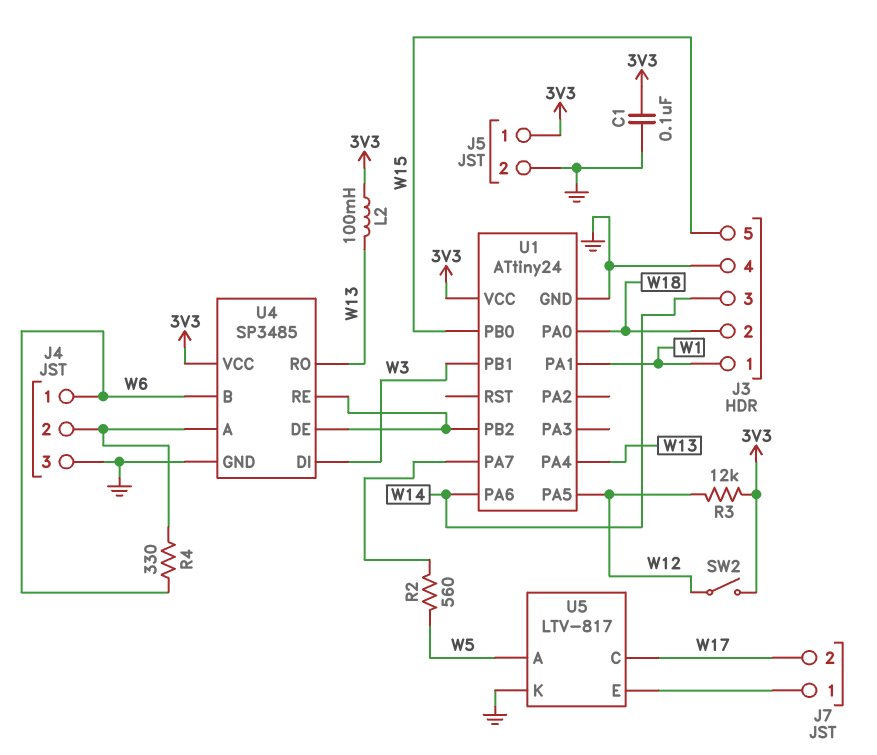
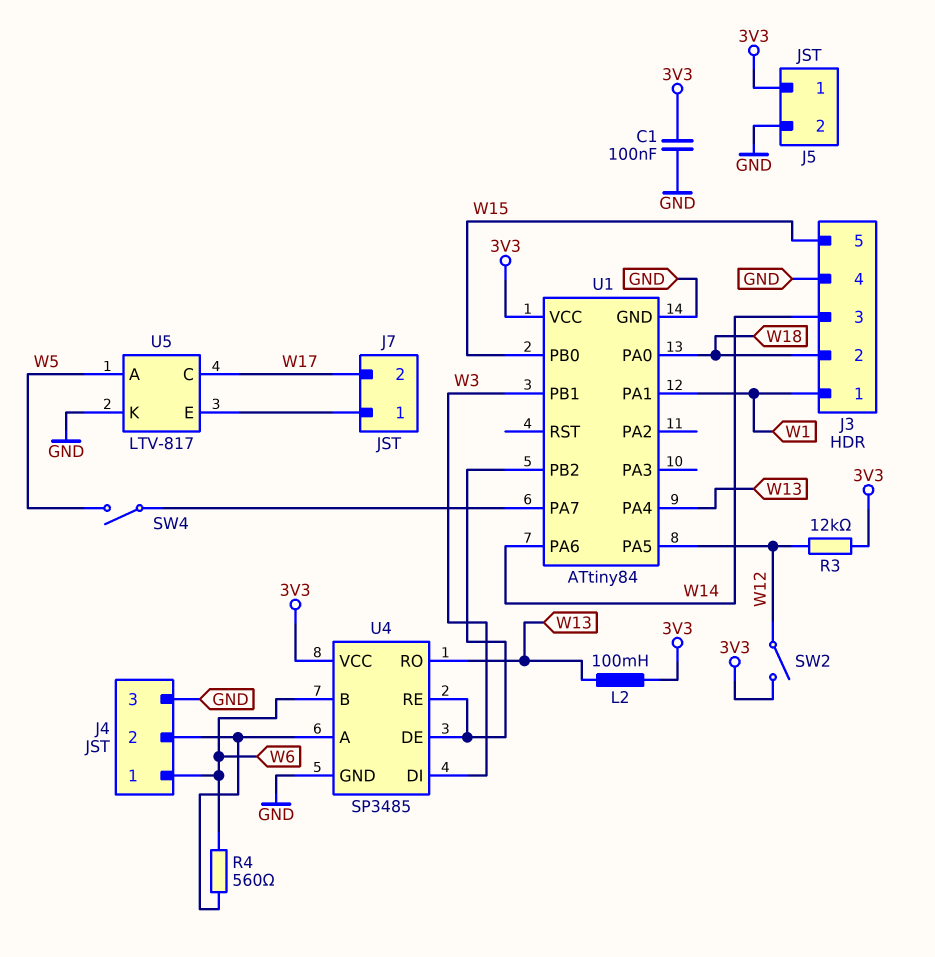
R2: 560 (U1/PA7, W5) -> none
R4: 330 (J4/2, W6) -> 560 (J4/2, W6)
SW4: none -> switch (U1/PA7, W5)
U1: ATtiny24 -> ATtiny84

